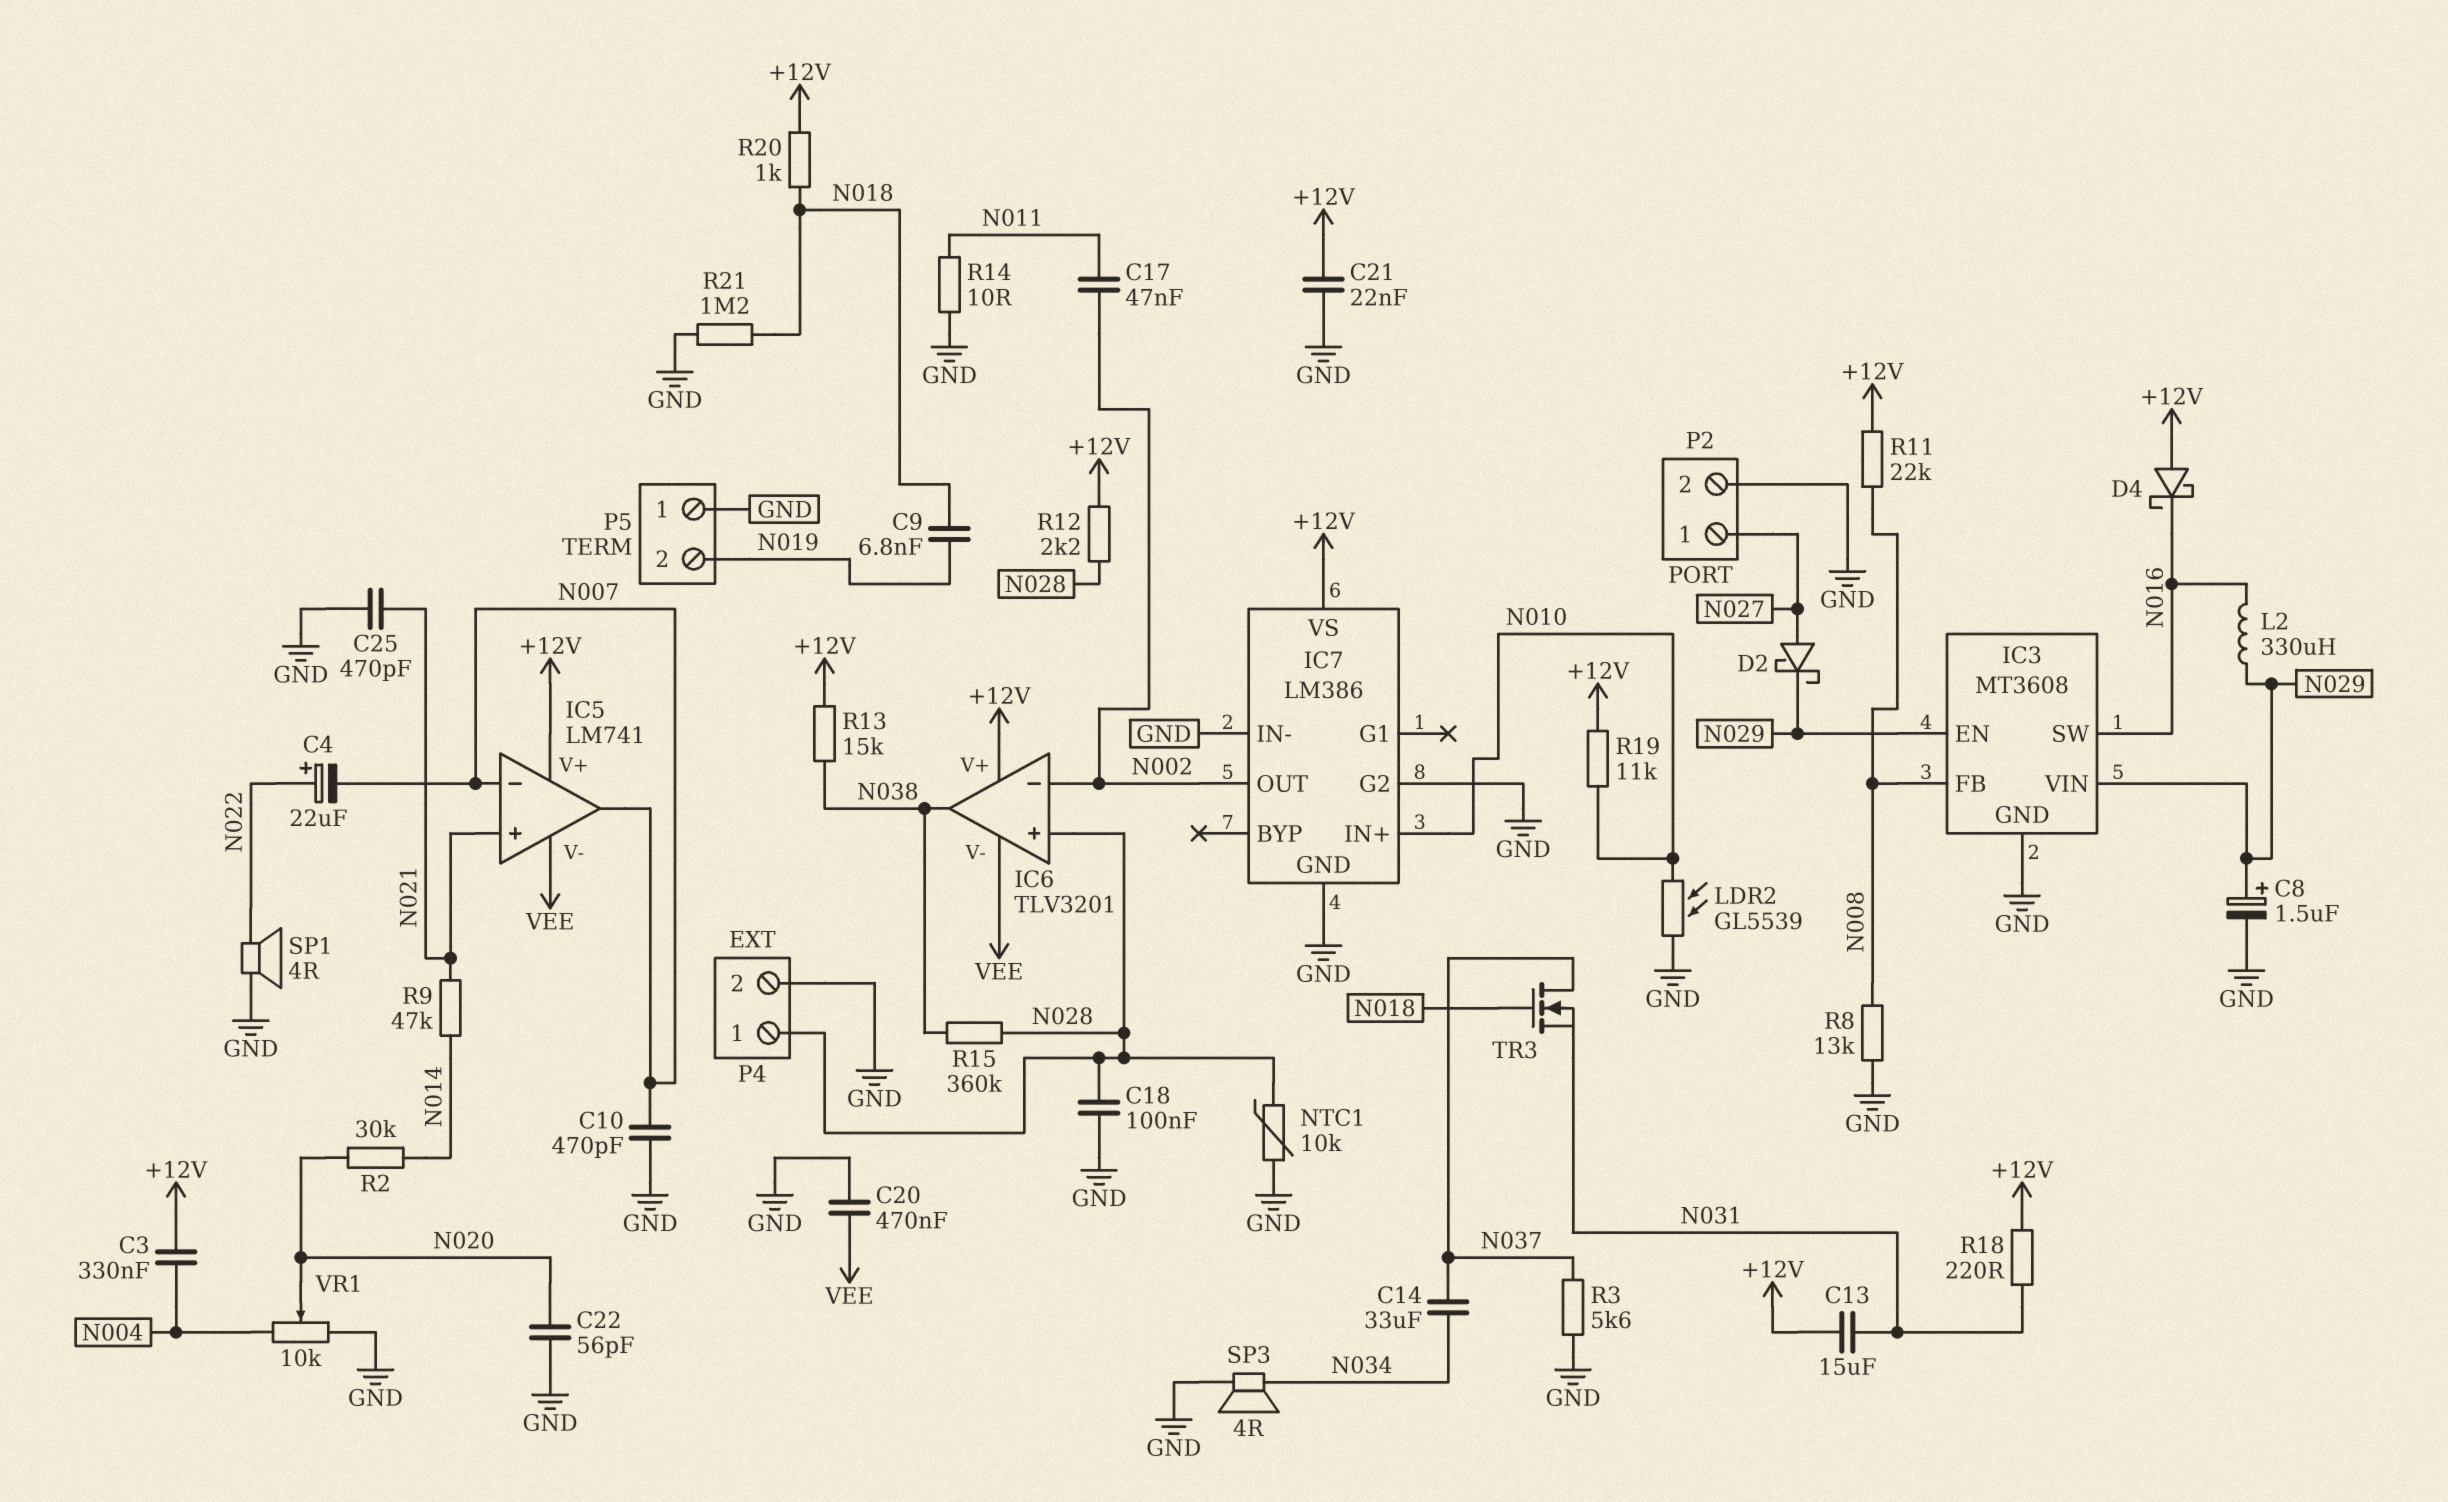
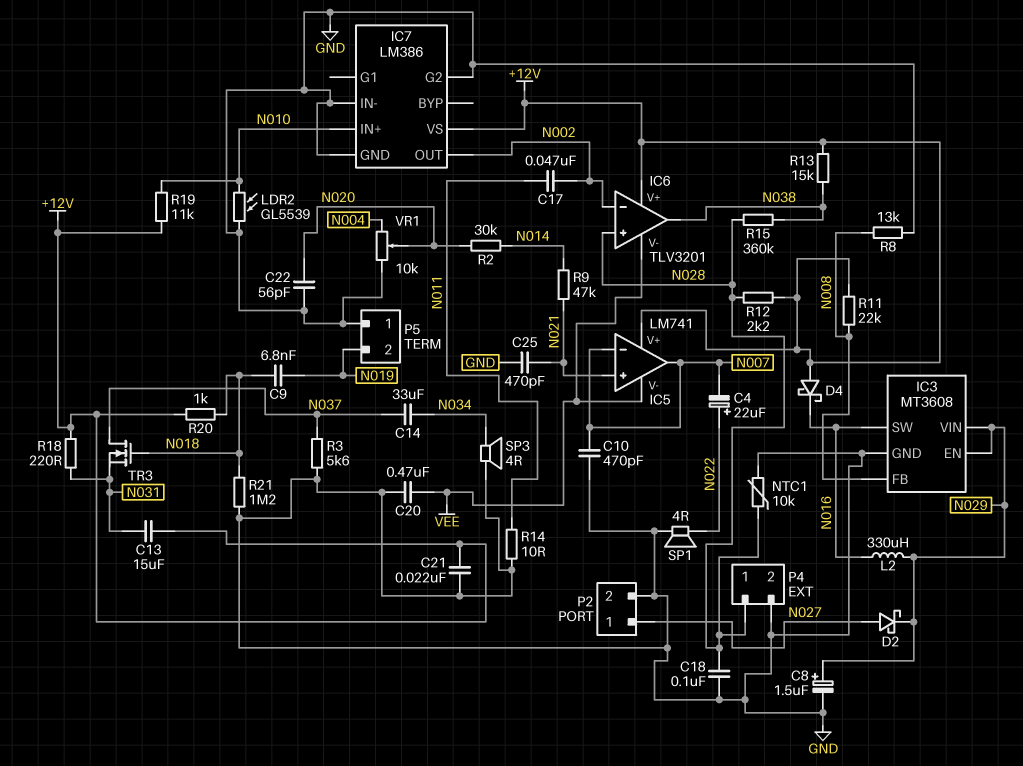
C3: 330nF (+12V, N004) -> none

